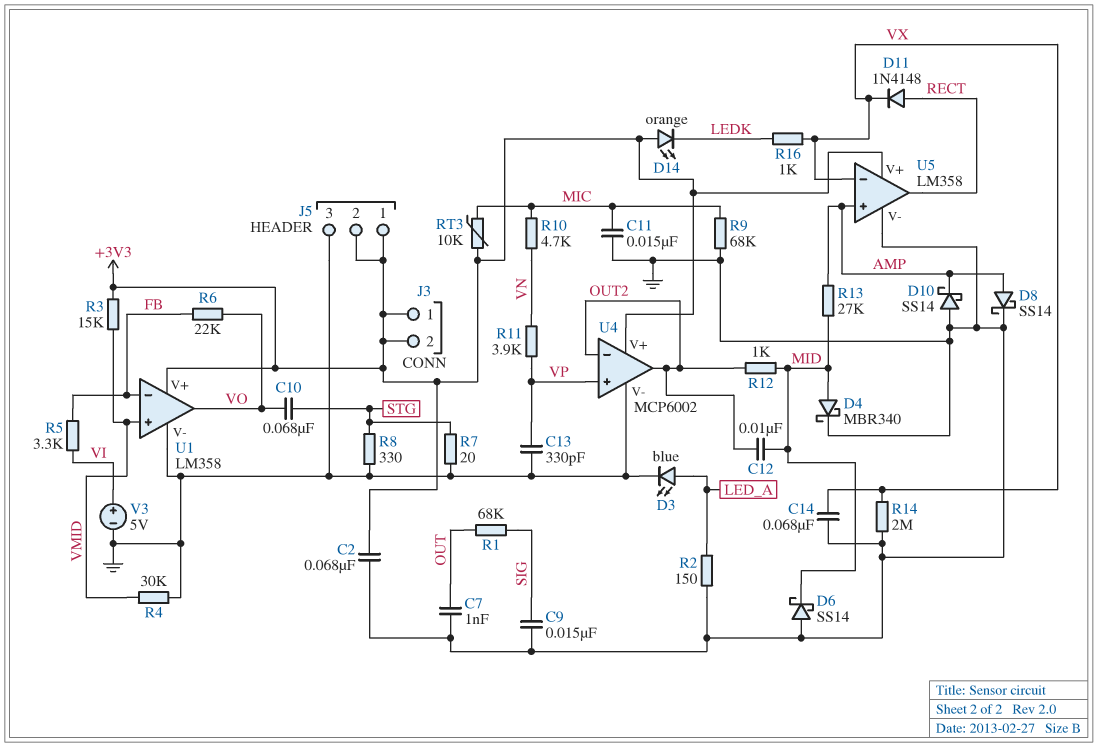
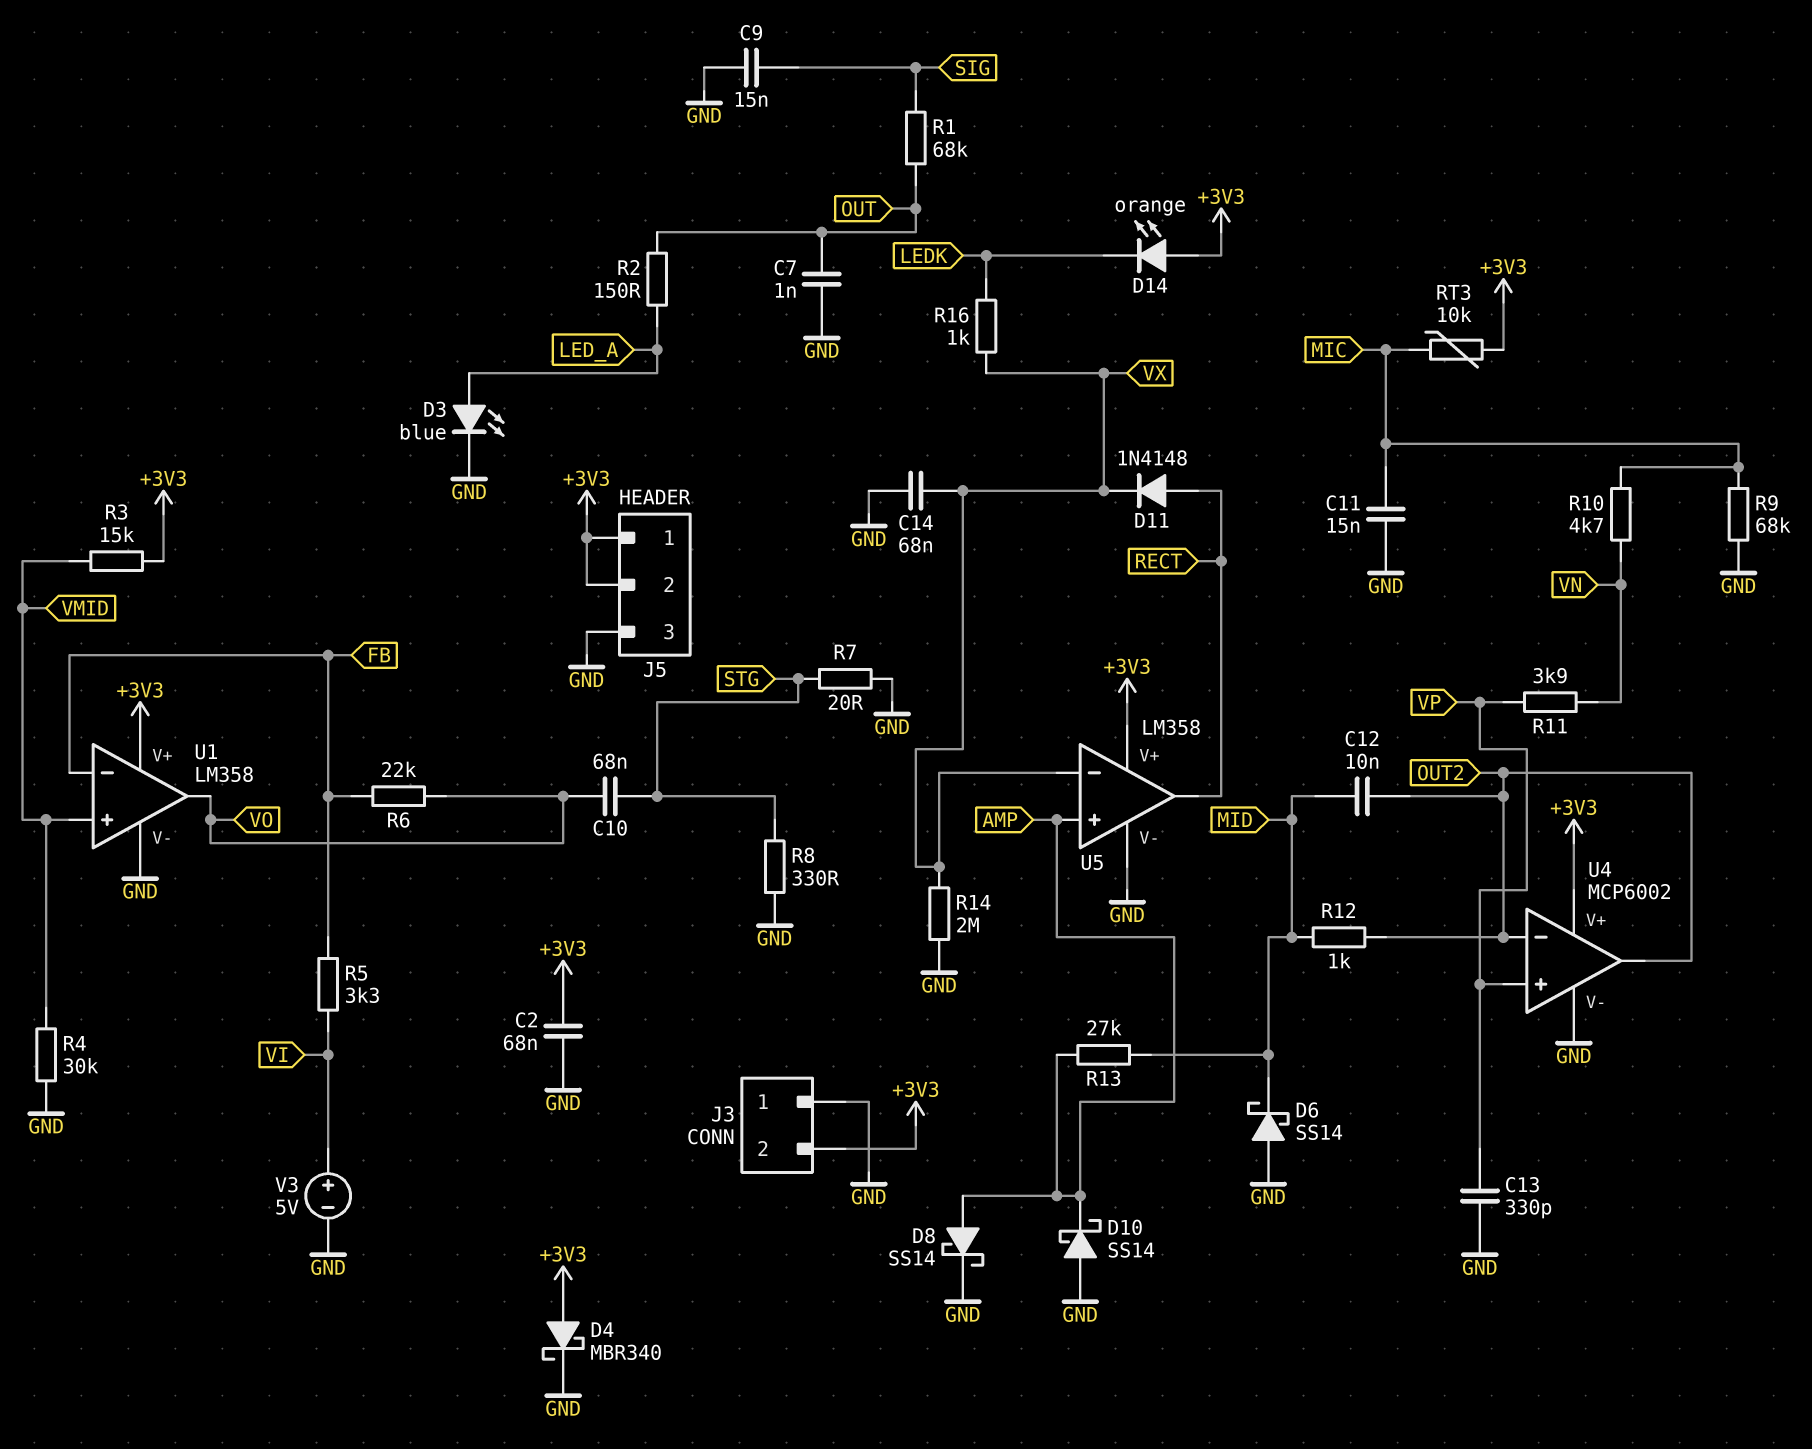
D4: schottky MBR340 (A MID, K GND) -> schottky MBR340 (A +3V3, K GND)
J3 pin 1: +3V3 -> GND
R2: 150 (GND, LED_A) -> 150 (LED_A, OUT)

